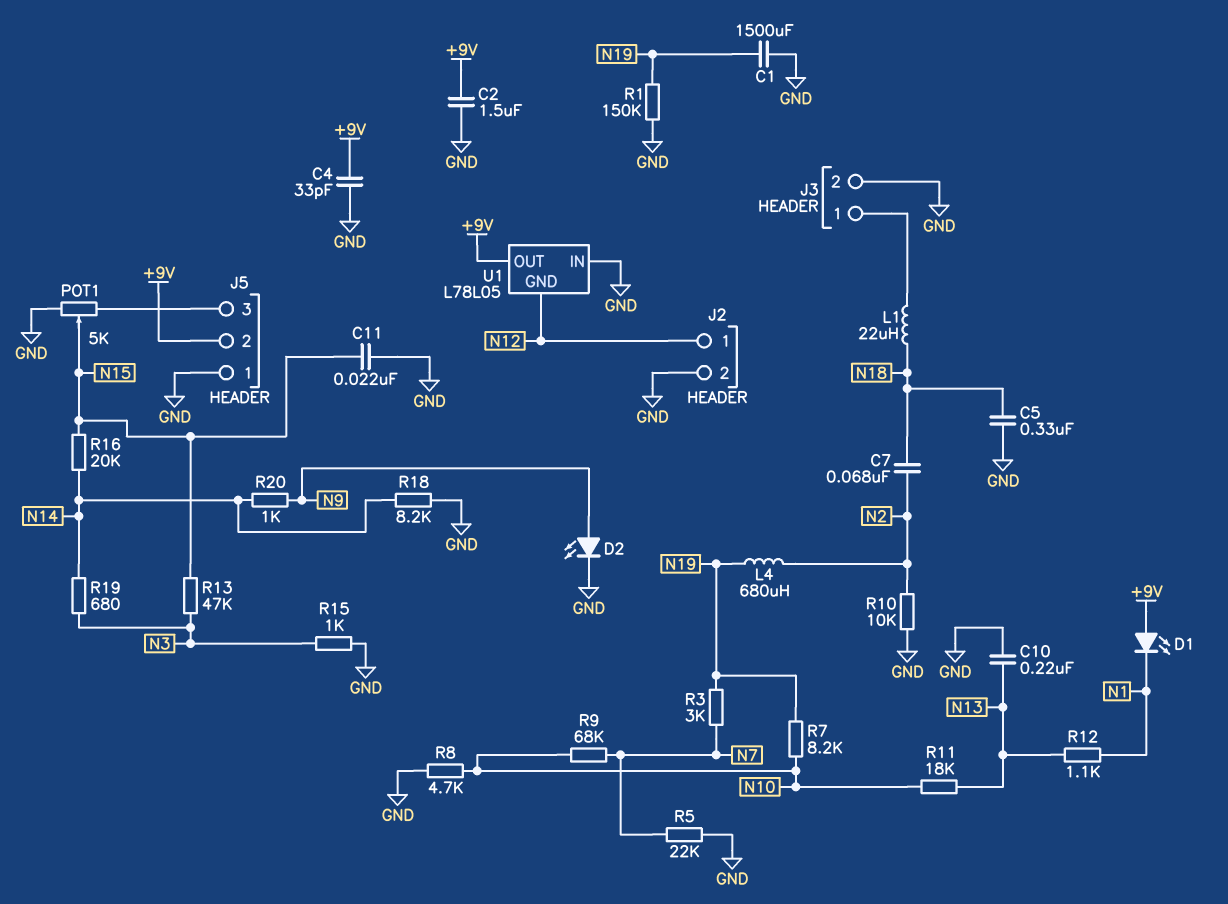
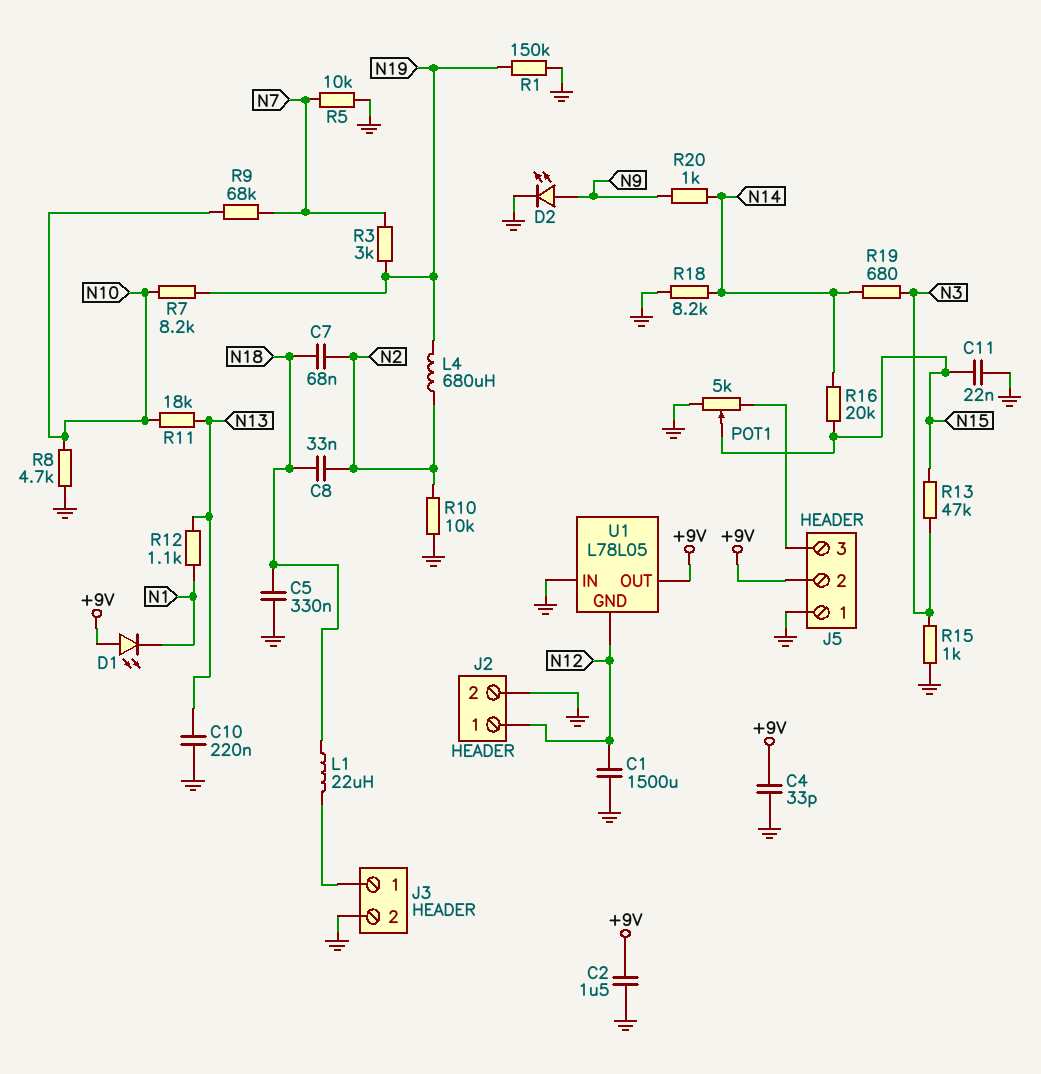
C1: 1500uF (GND, N19) -> 1500uF (GND, N12)
C8: none -> 33nF (N2, N18)
R5: 22k (GND, N7) -> 10k (GND, N7)

